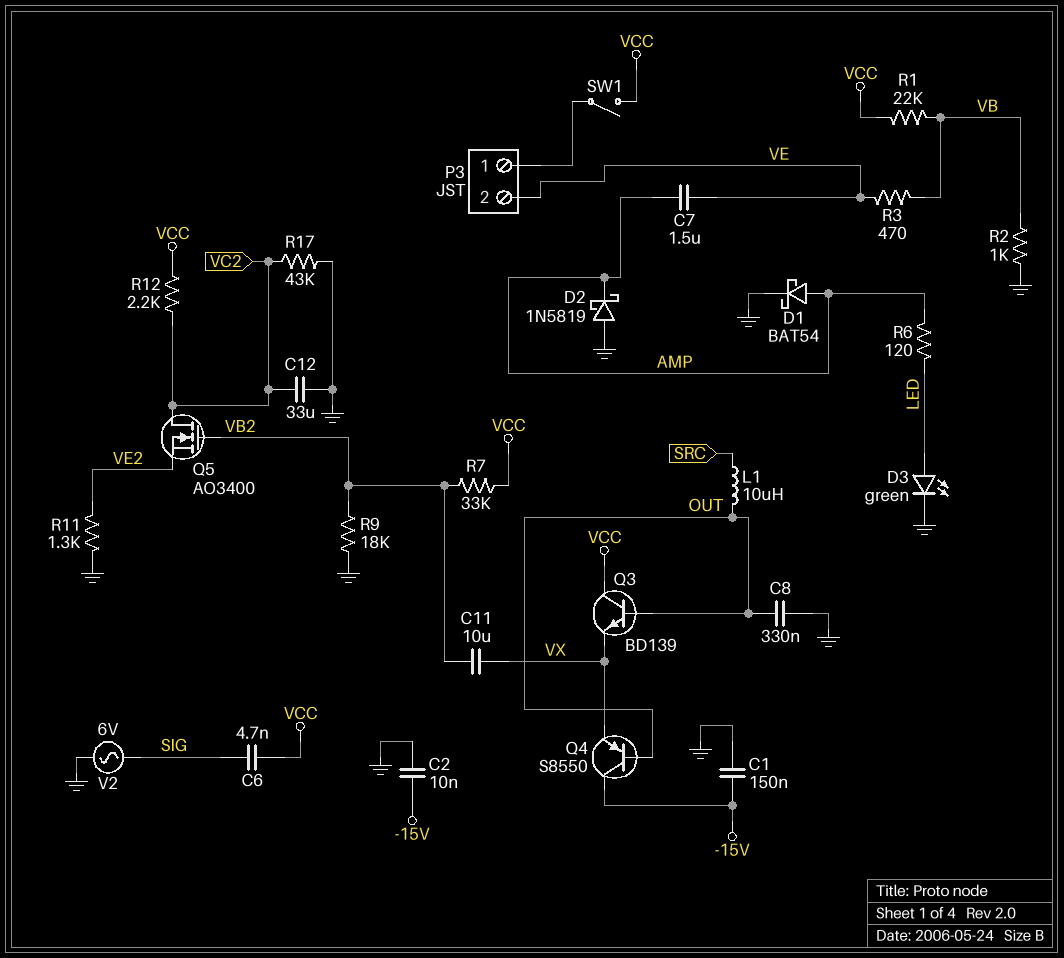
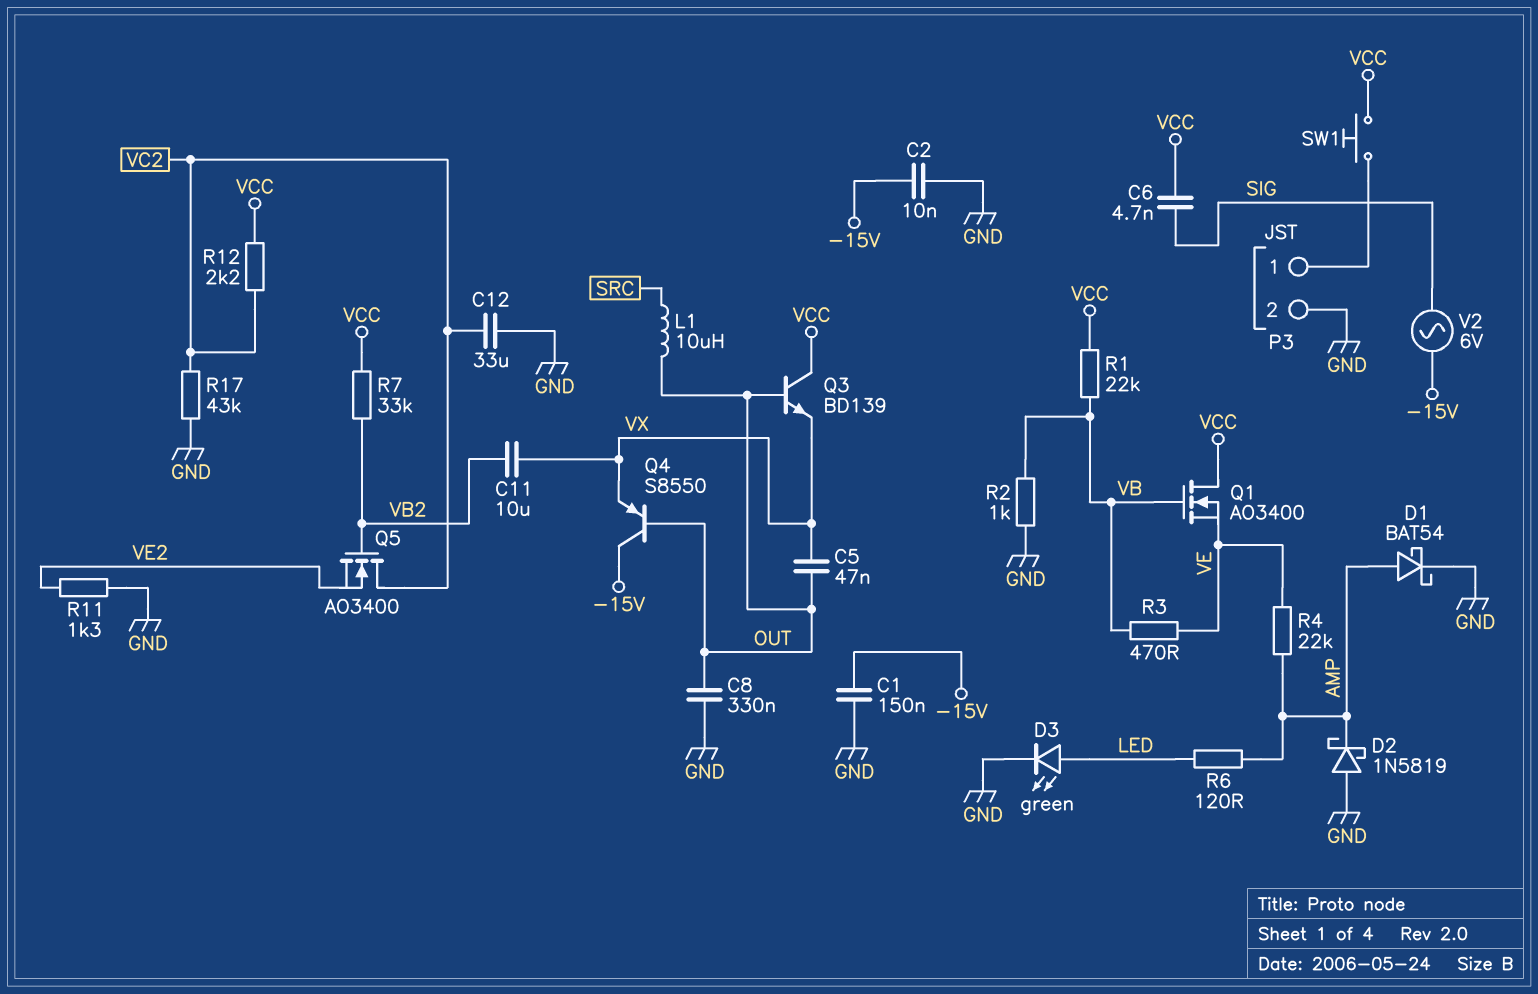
C5: none -> 47nF (OUT, VX)
C7: 1.5uF (AMP, VE) -> none
P3 pin 2: VE -> GND
Q1: none -> NMOS AO3400 (G VB, D VCC, S VE)
R4: none -> 22k (AMP, VE)
R9: 18k (GND, VB2) -> none
SW1: switch (P3/1, VCC) -> button (P3/1, VCC)
V2: AC 6V (GND, SIG) -> AC 6V (-15V, SIG)

